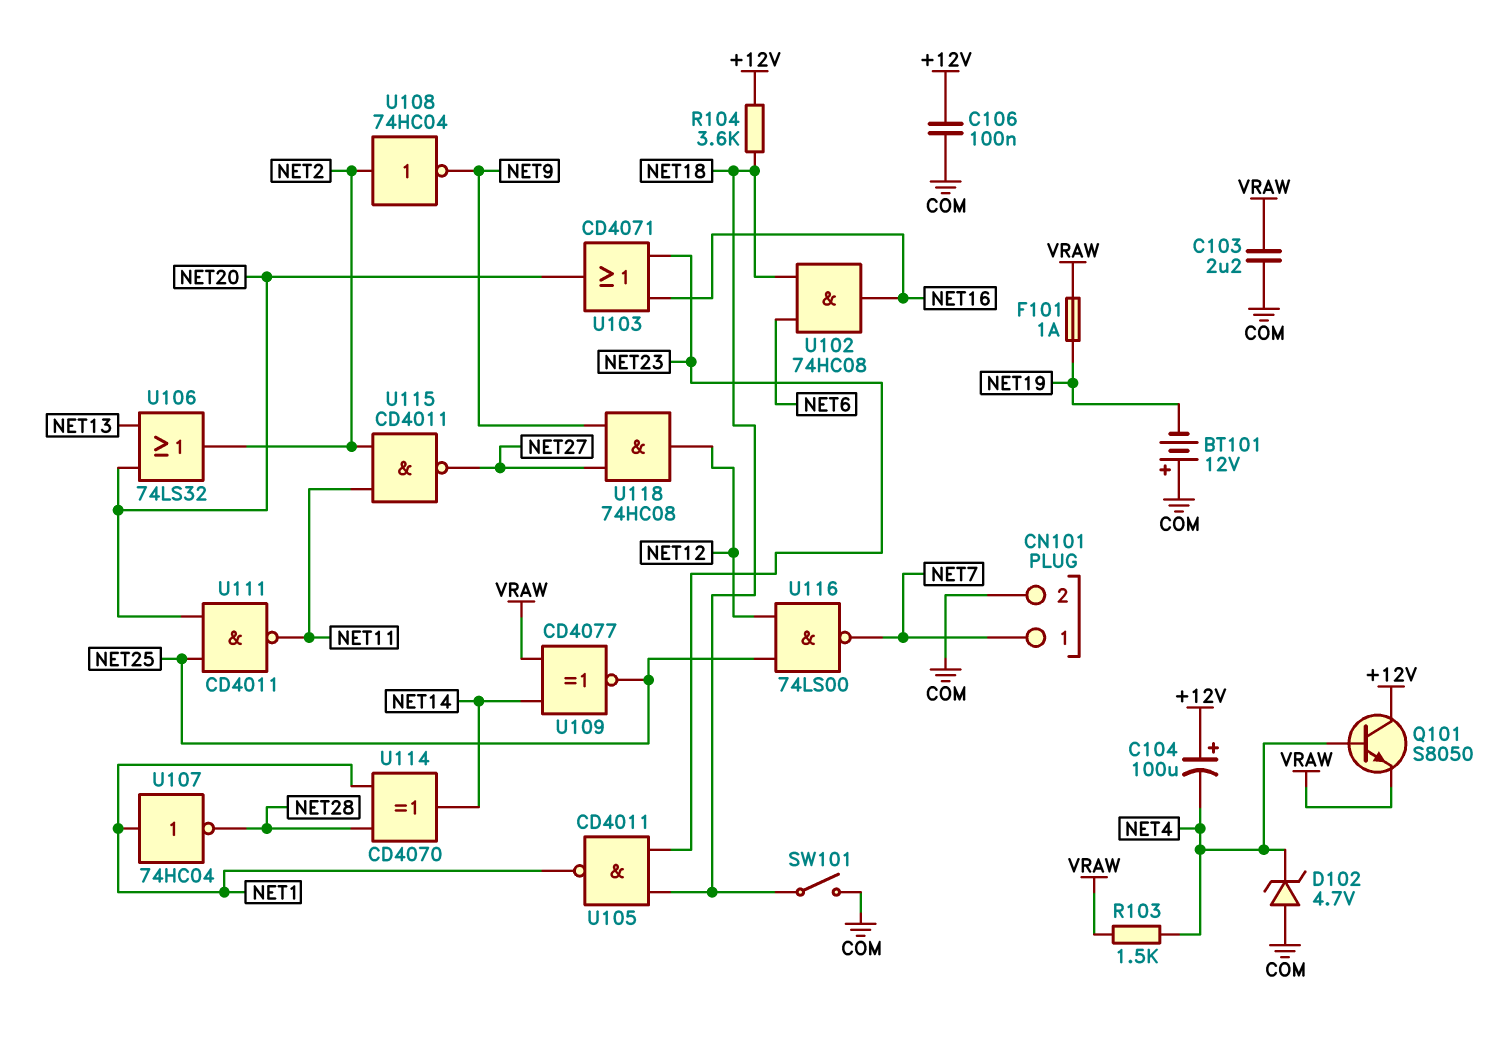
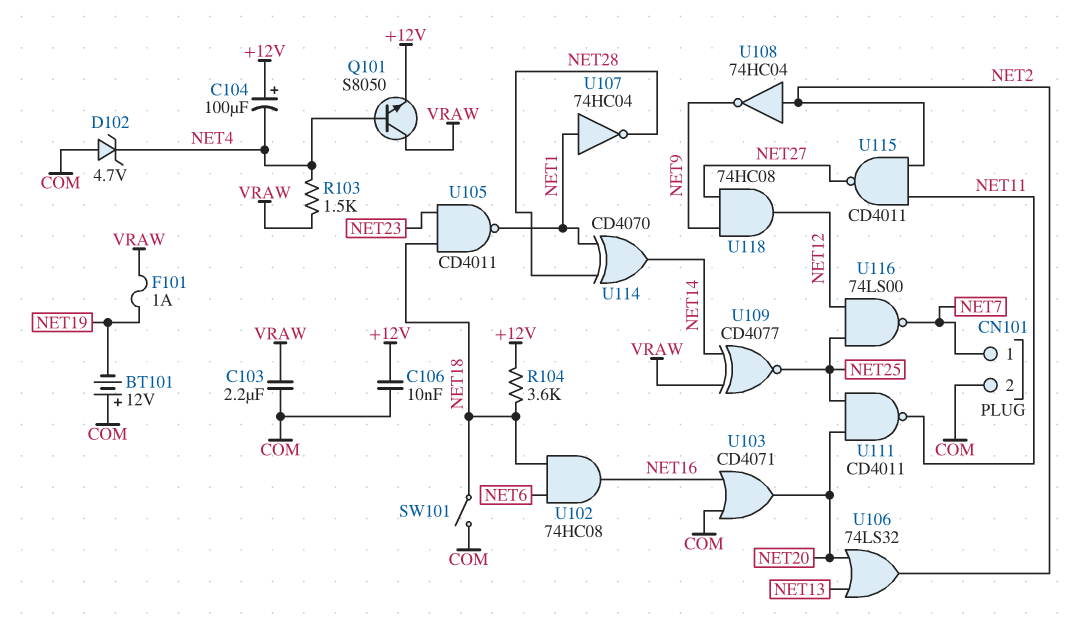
C106: 100nF (+12V, COM) -> 10nF (+12V, COM)
Q101: NPN S8050 (B NET4, C +12V, E VRAW) -> NPN S8050 (B NET4, C VRAW, E +12V)
U103: OR CD4071 (in NET16, in NET23, out NET20) -> OR CD4071 (in COM, in NET16, out NET20)

